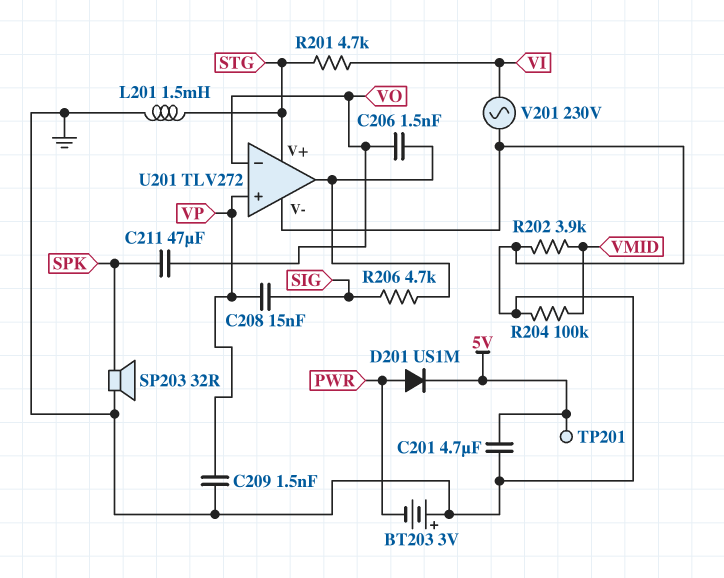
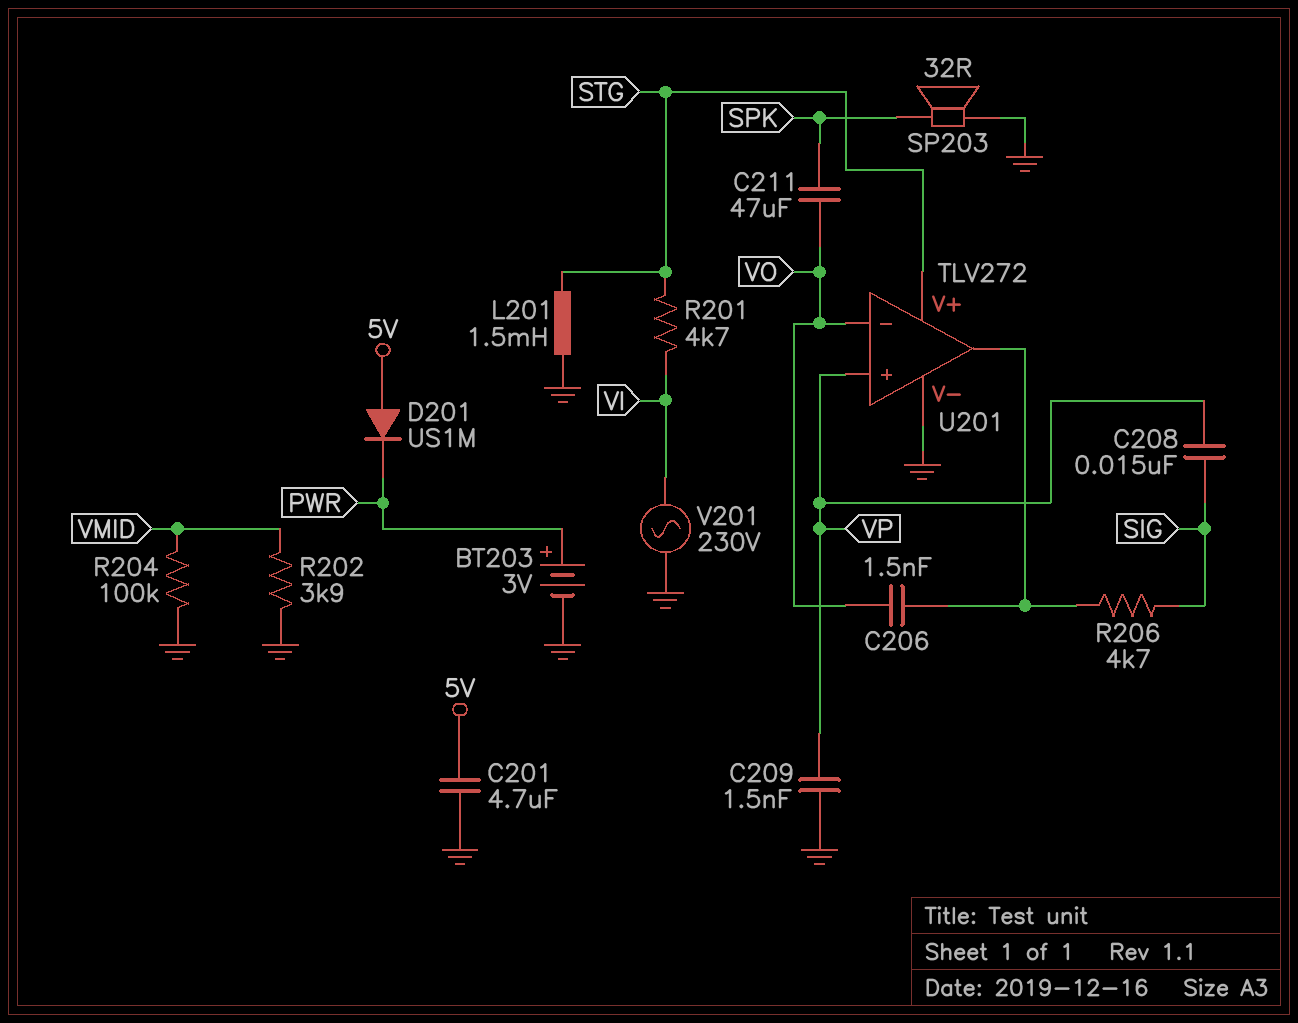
BT203: 3V (plus GND, minus PWR) -> 3V (plus PWR, minus GND)
D201: diode US1M (A PWR, K 5V) -> diode US1M (A 5V, K PWR)
TP201: test point (5V) -> none

